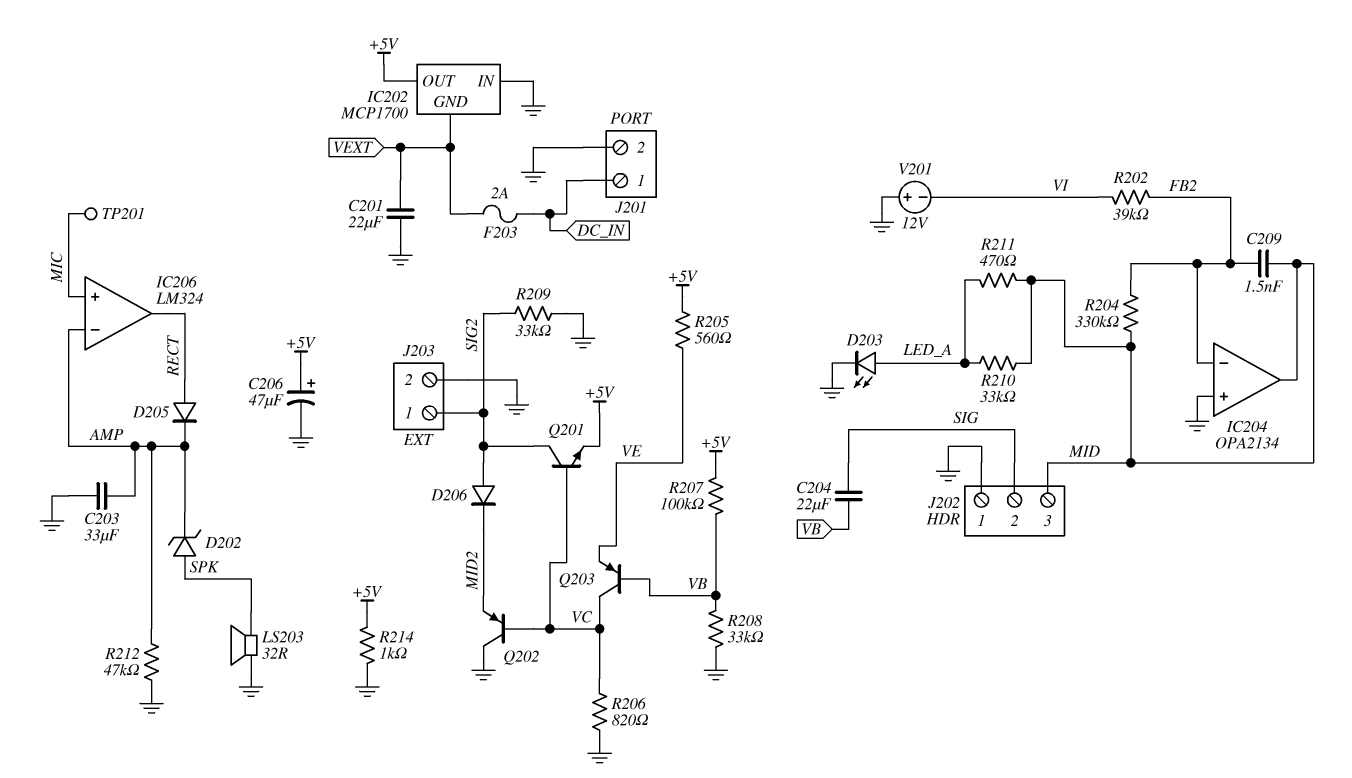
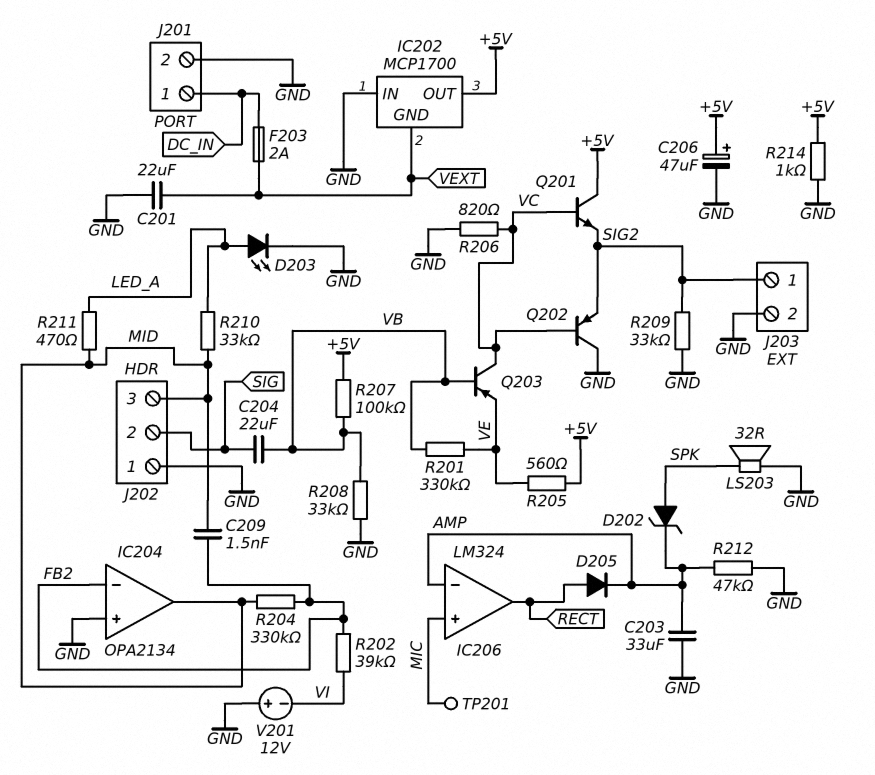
D206: diode (A SIG2, K MID2) -> none
Q201: NPN (B VC, C SIG2, E +5V) -> NPN (B VC, C +5V, E SIG2)
Q202: PNP (B VC, C GND, E MID2) -> PNP (B VC, C GND, E SIG2)
R201: none -> 330k (VB, VE)

